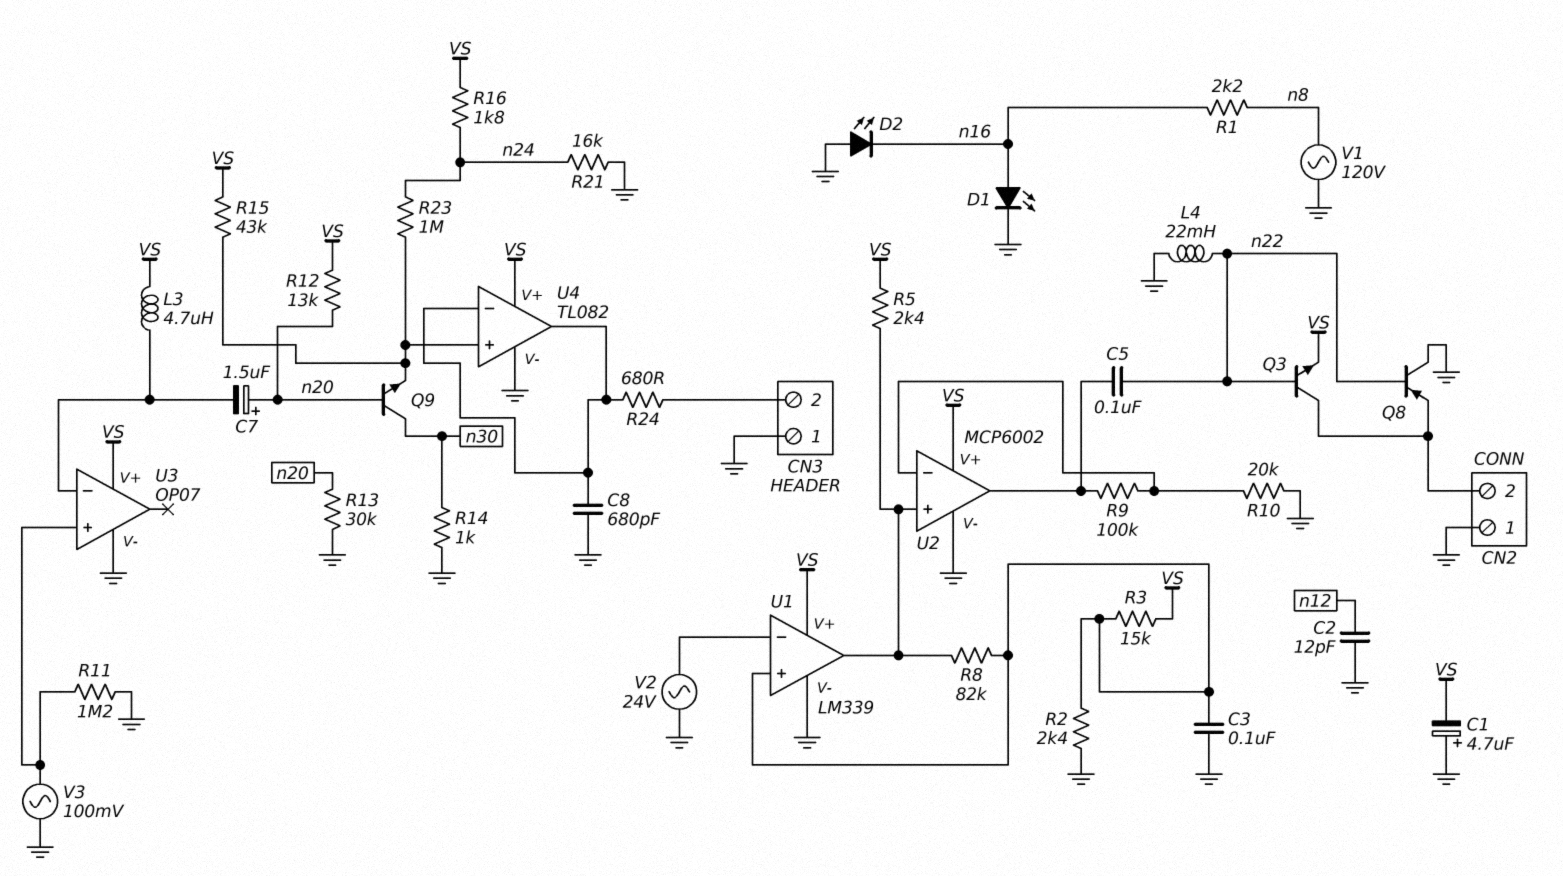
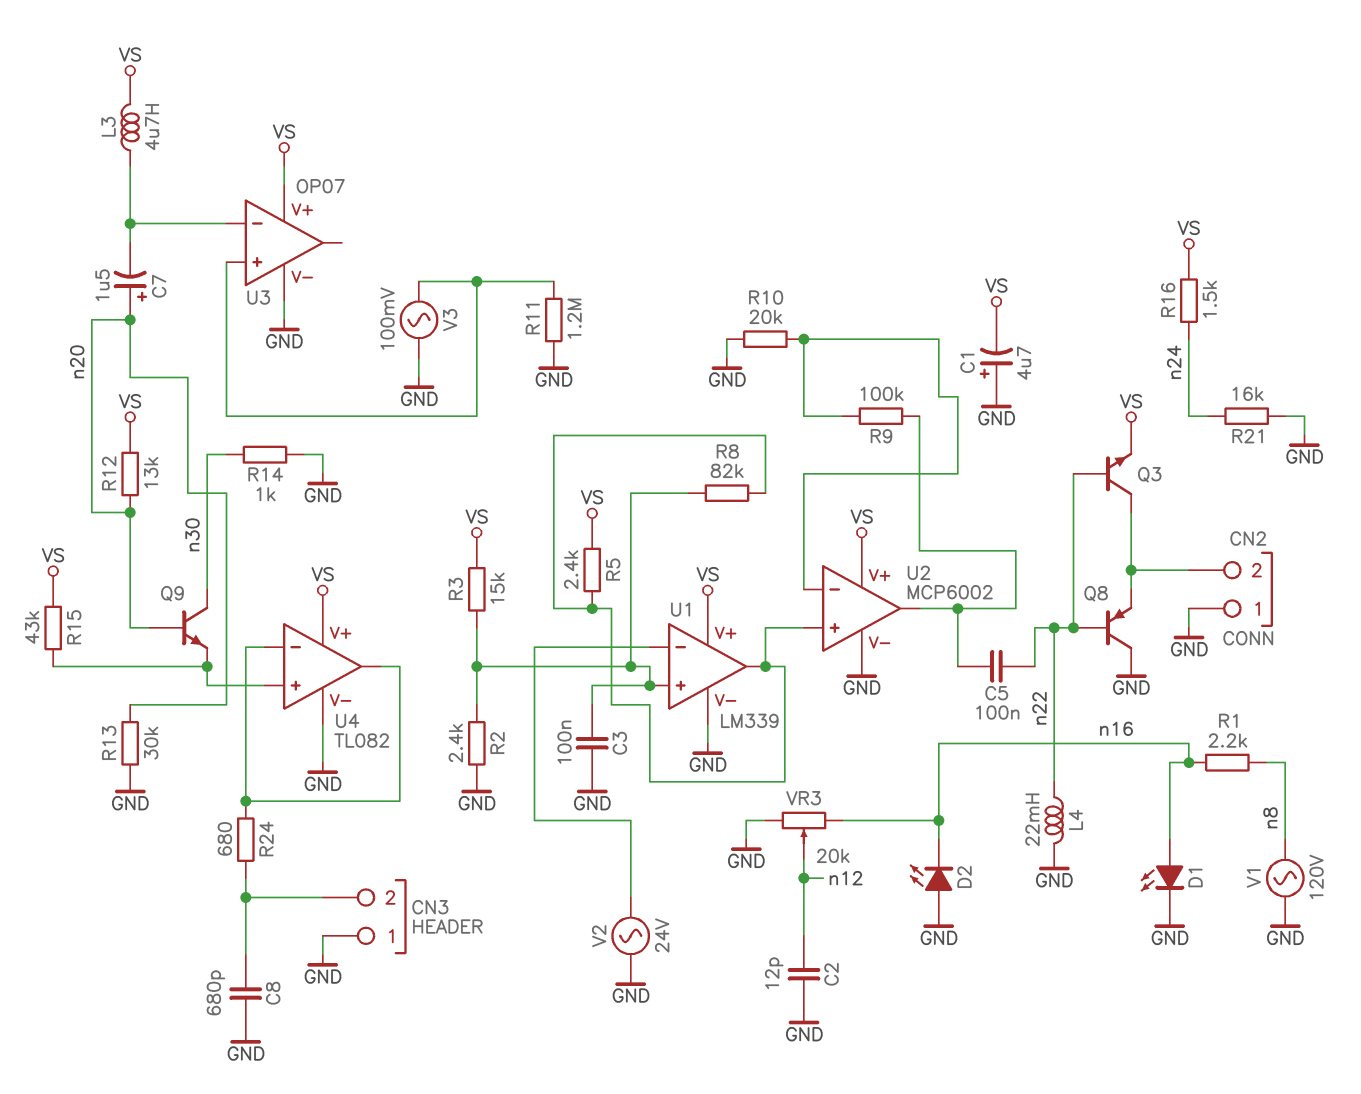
C8: 680pF (GND, U4/in-) -> 680pF (CN3/2, GND)
R16: 1.8k (VS, n24) -> 1.5k (VS, n24)
R23: 1M (U4/in+, n24) -> none
VR3: none -> 20k (GND, n16, wiper n12)

